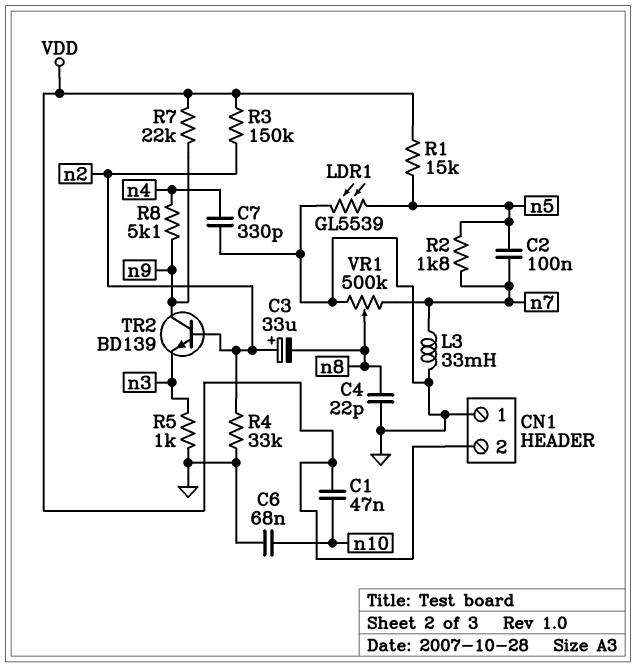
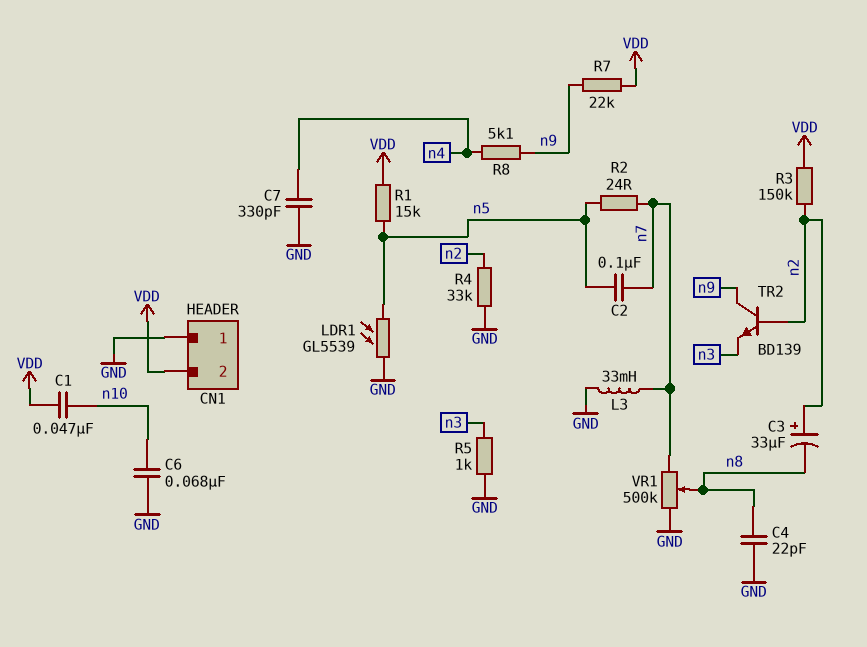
R2: 1.8k (n5, n7) -> 24 (n5, n7)

